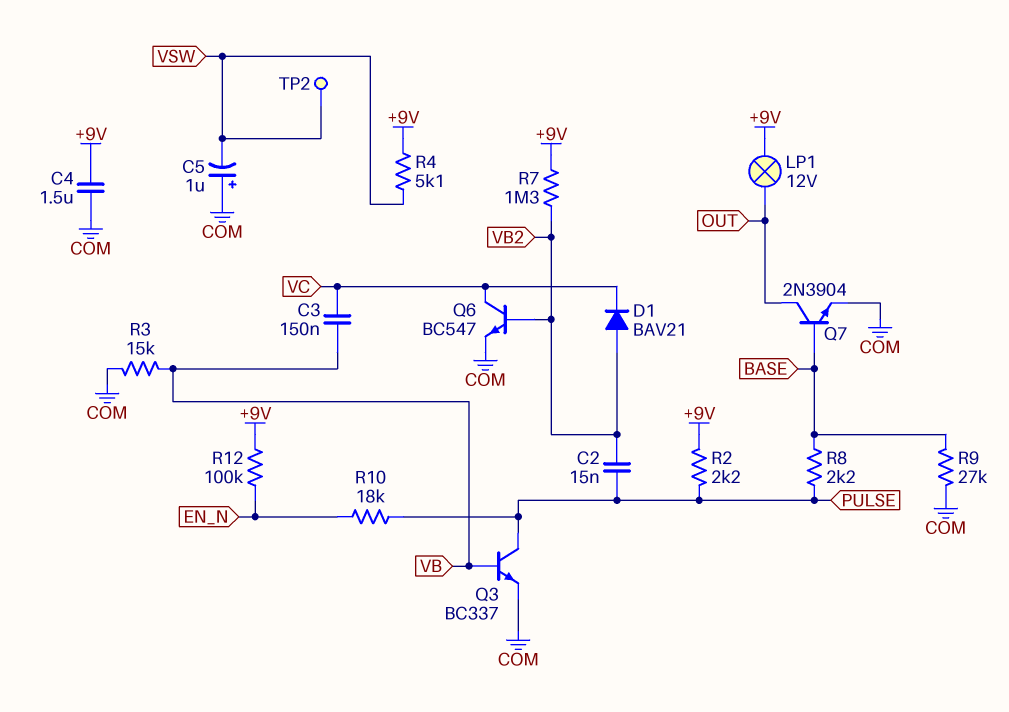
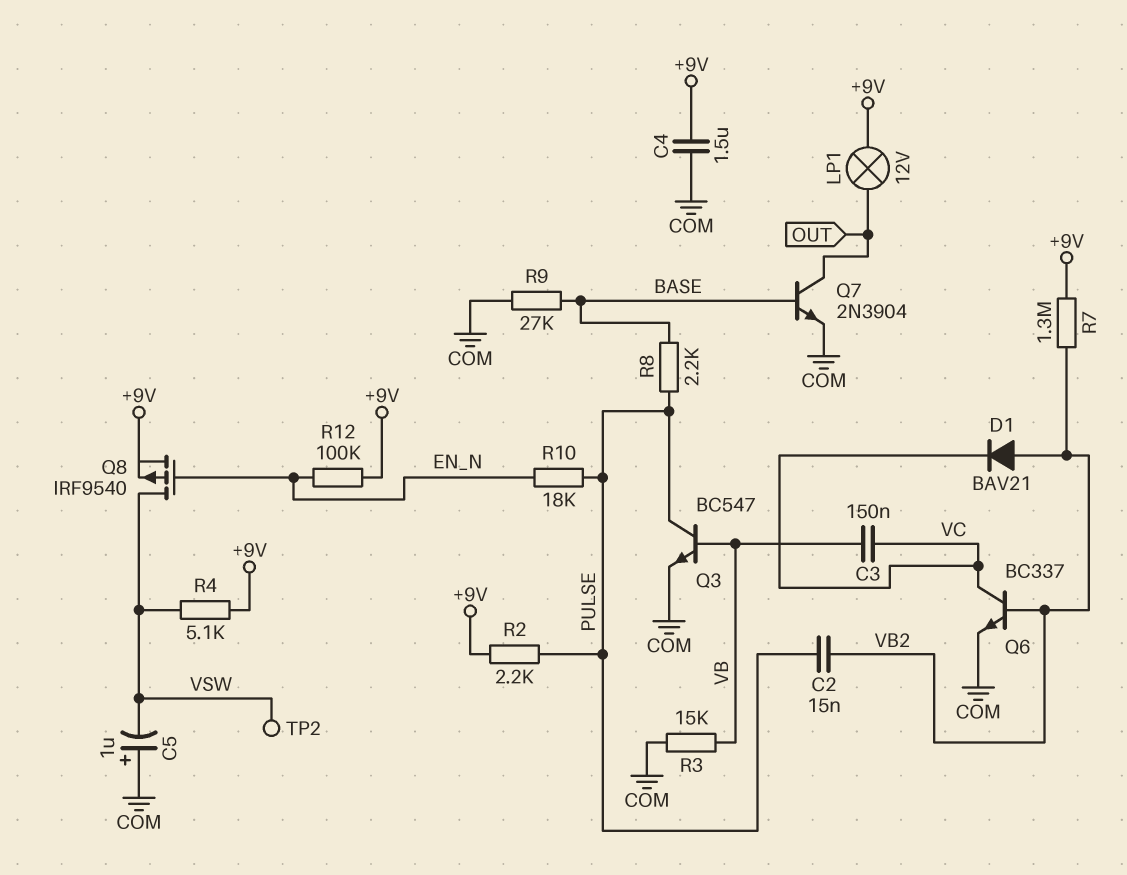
Q3: NPN BC337 (B VB, C PULSE, E COM) -> NPN BC547 (B VB, C PULSE, E COM)
Q6: NPN BC547 (B VB2, C VC, E COM) -> NPN BC337 (B VB2, C VC, E COM)
Q8: none -> PMOS IRF9540 (G EN_N, D VSW, S +9V)

